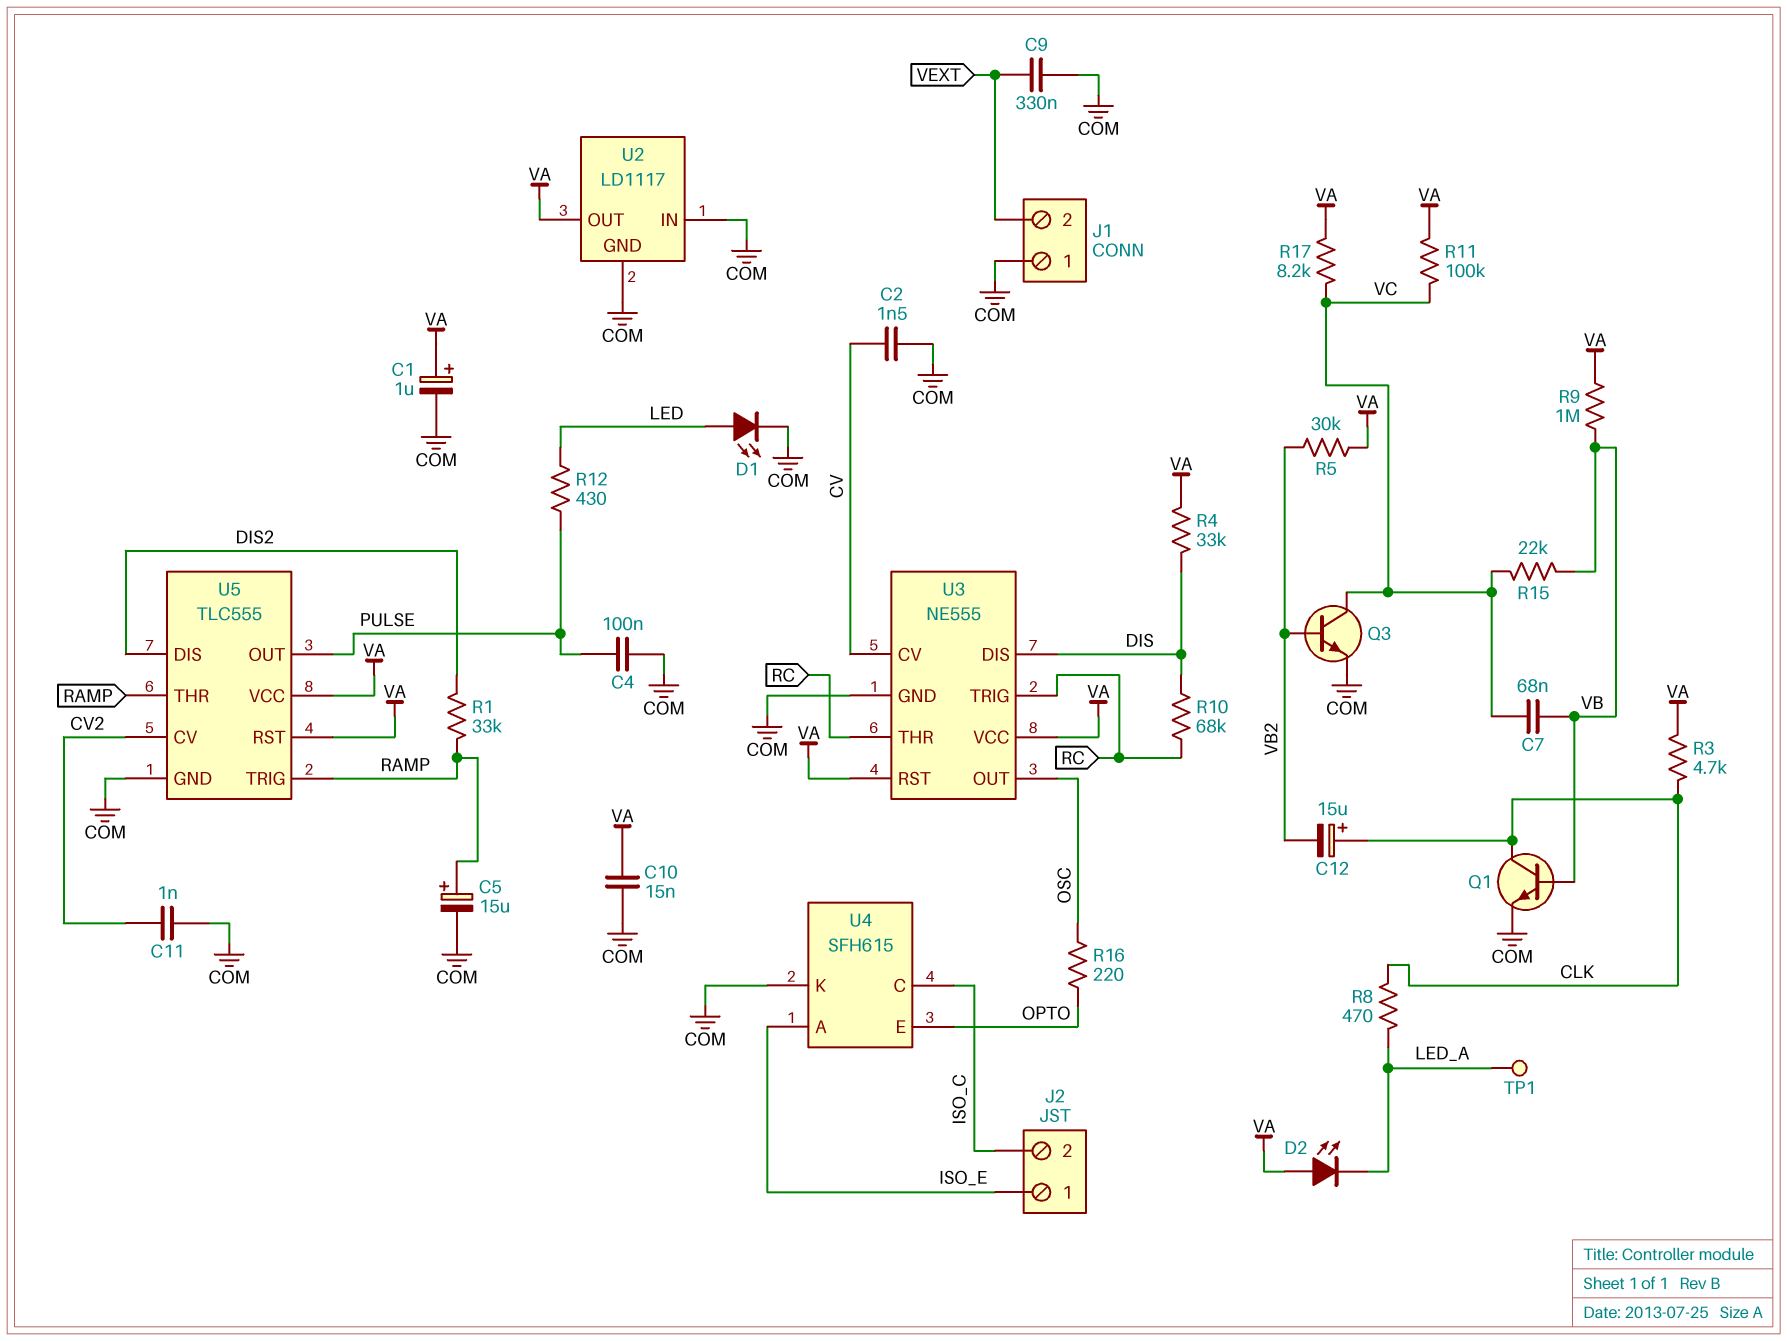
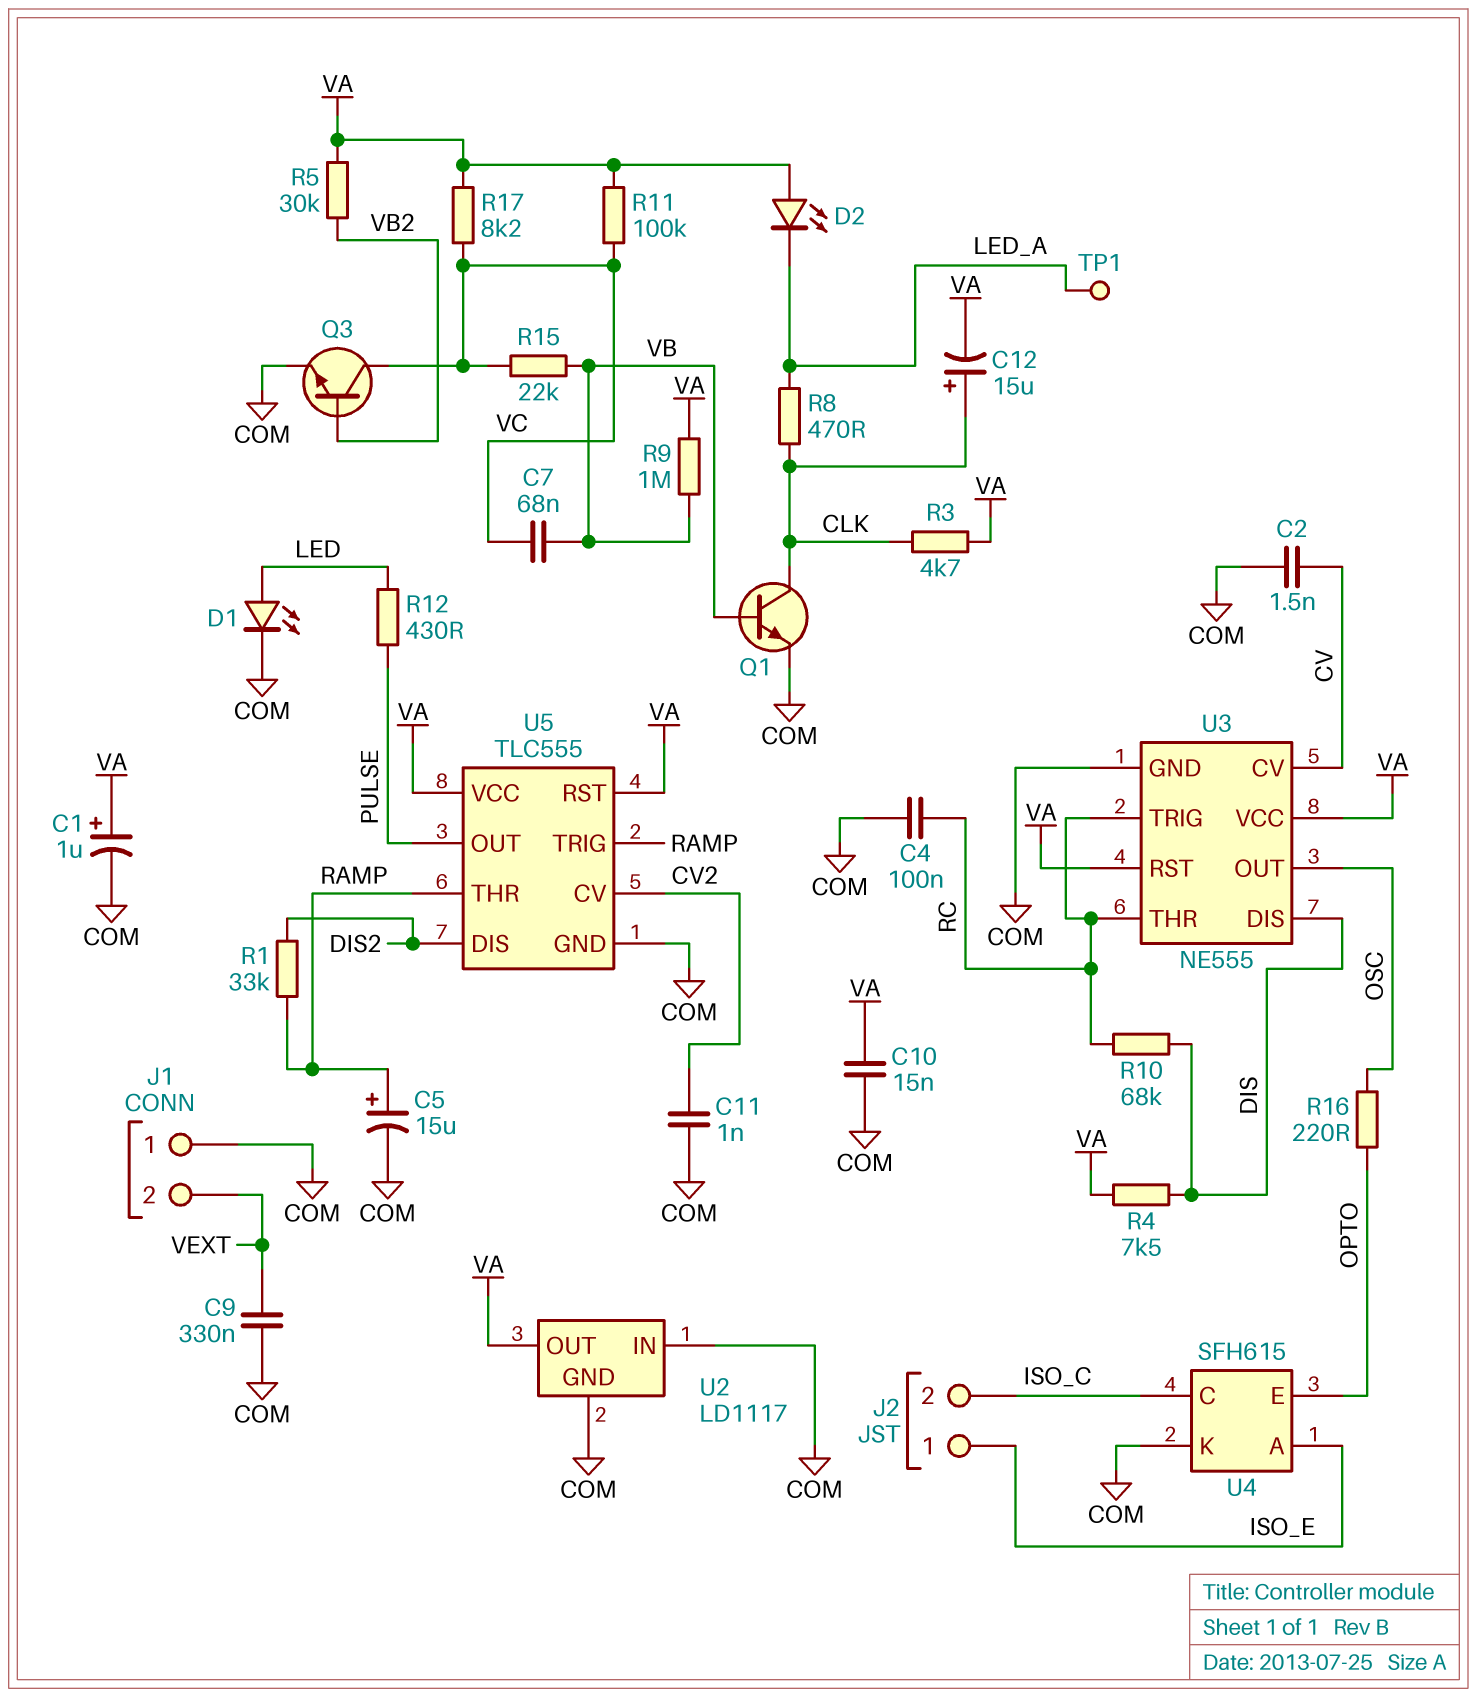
C4: 100nF (COM, PULSE) -> 100nF (COM, RC)
C12: 15uF (plus CLK, minus VB2) -> 15uF (plus CLK, minus VA)
R4: 33k (DIS, VA) -> 7.5k (DIS, VA)

